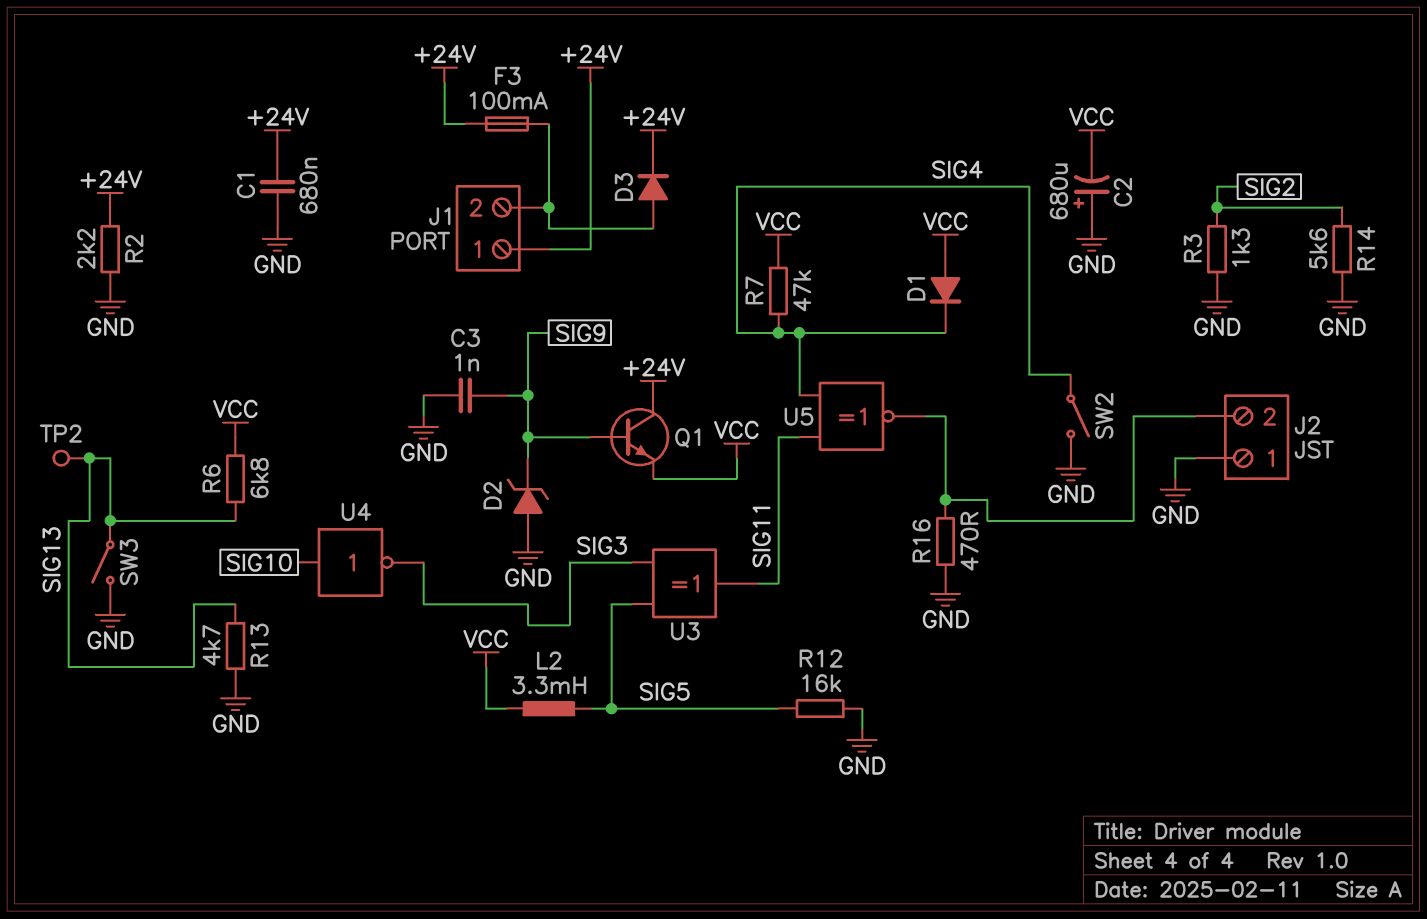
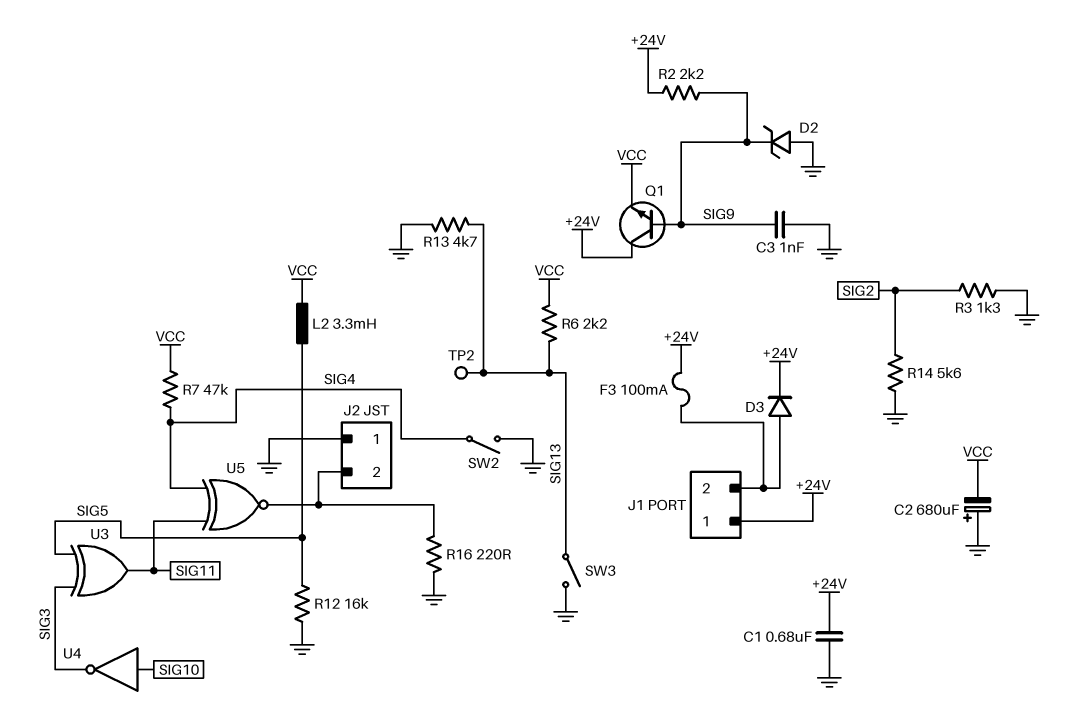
D1: diode (A VCC, K SIG4) -> none
R2: 2.2k (+24V, GND) -> 2.2k (+24V, SIG9)
R6: 6.8k (SIG13, VCC) -> 2.2k (SIG13, VCC)
R16: 470 (GND, J2/2) -> 220 (GND, J2/2)

